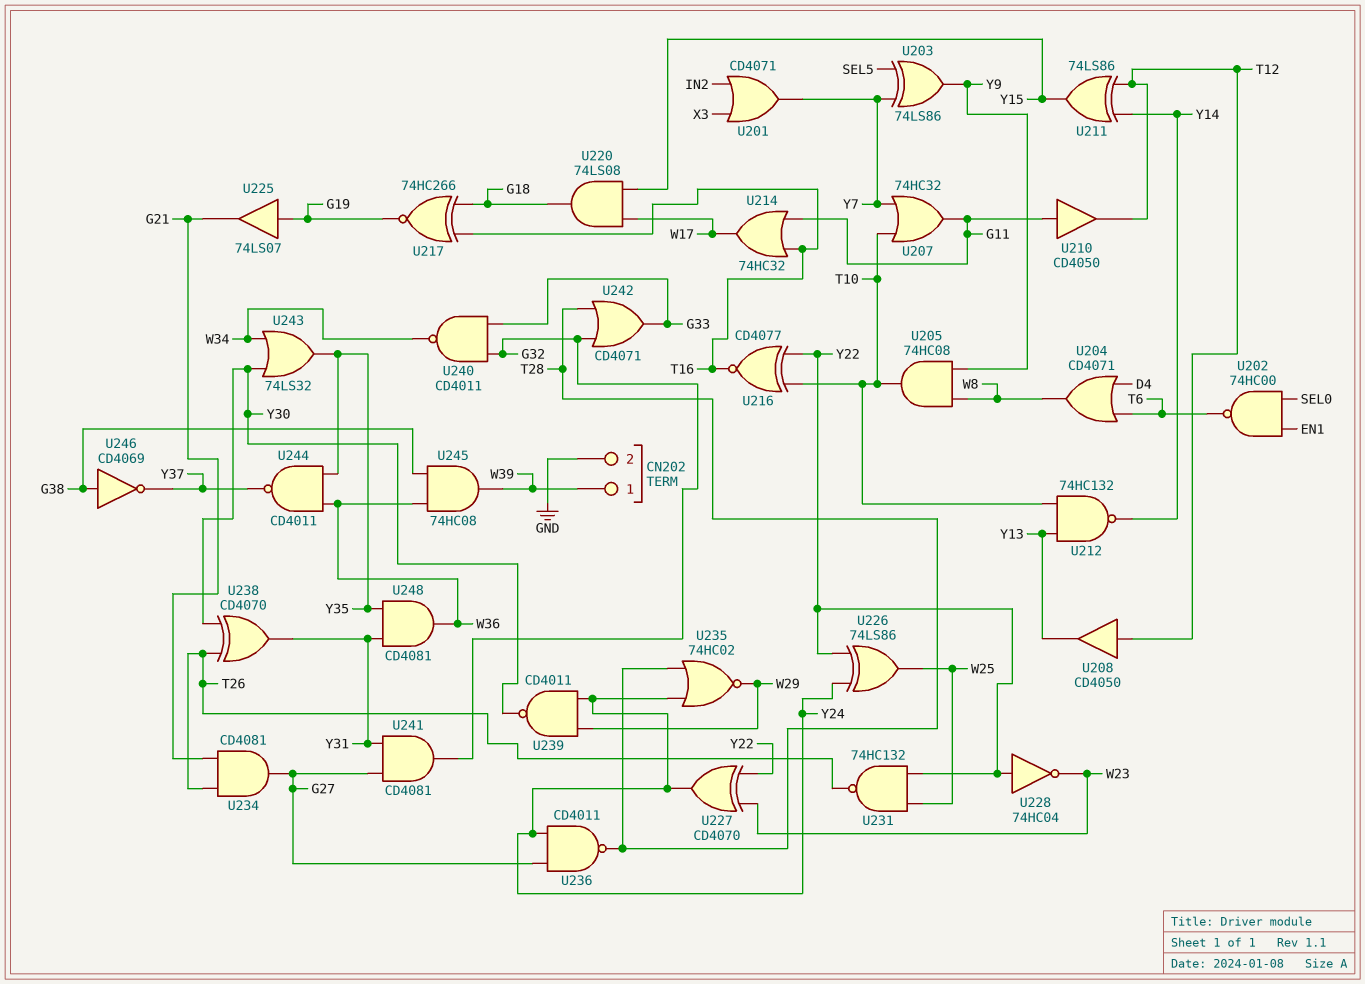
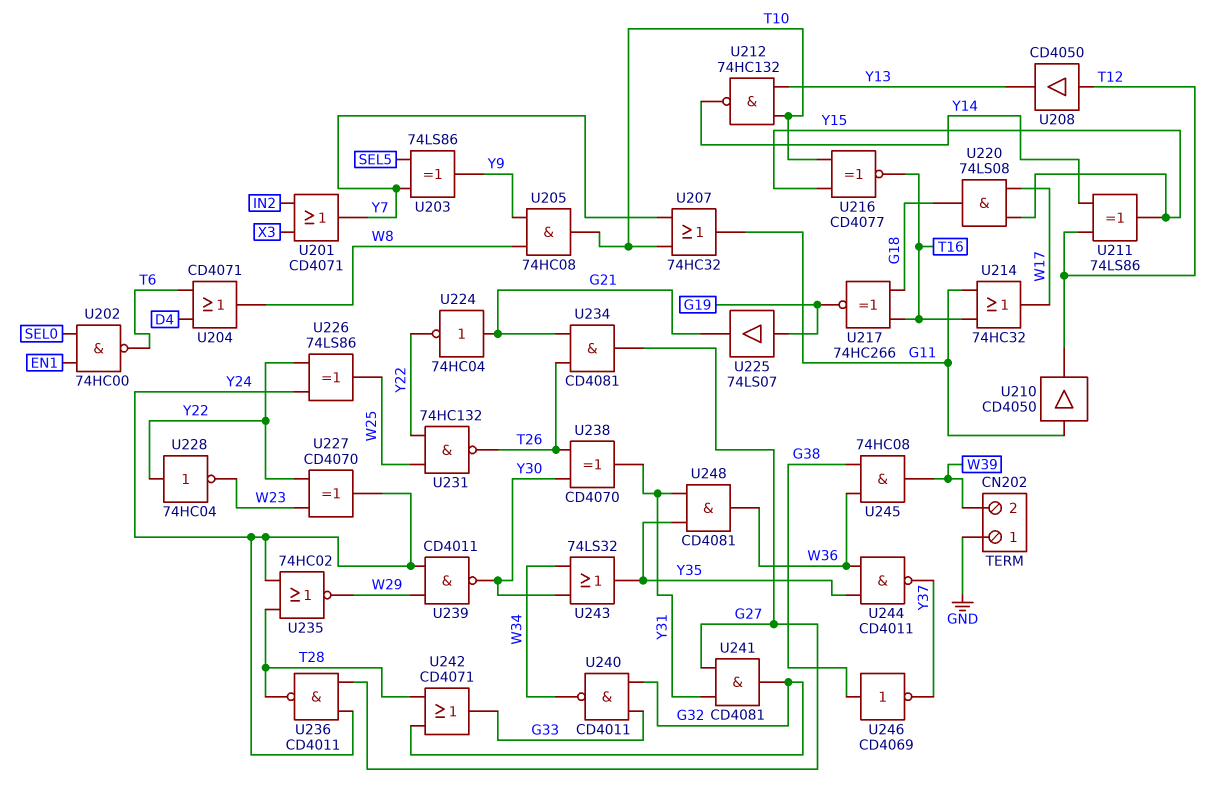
CN202 pin 1: W39 -> GND
CN202 pin 2: GND -> W39
U216: XNOR CD4077 (in T10, in Y22, out T16) -> XNOR CD4077 (in T10, in Y15, out T16)
U224: none -> NOT 74HC04 (in G21, out Y22)

